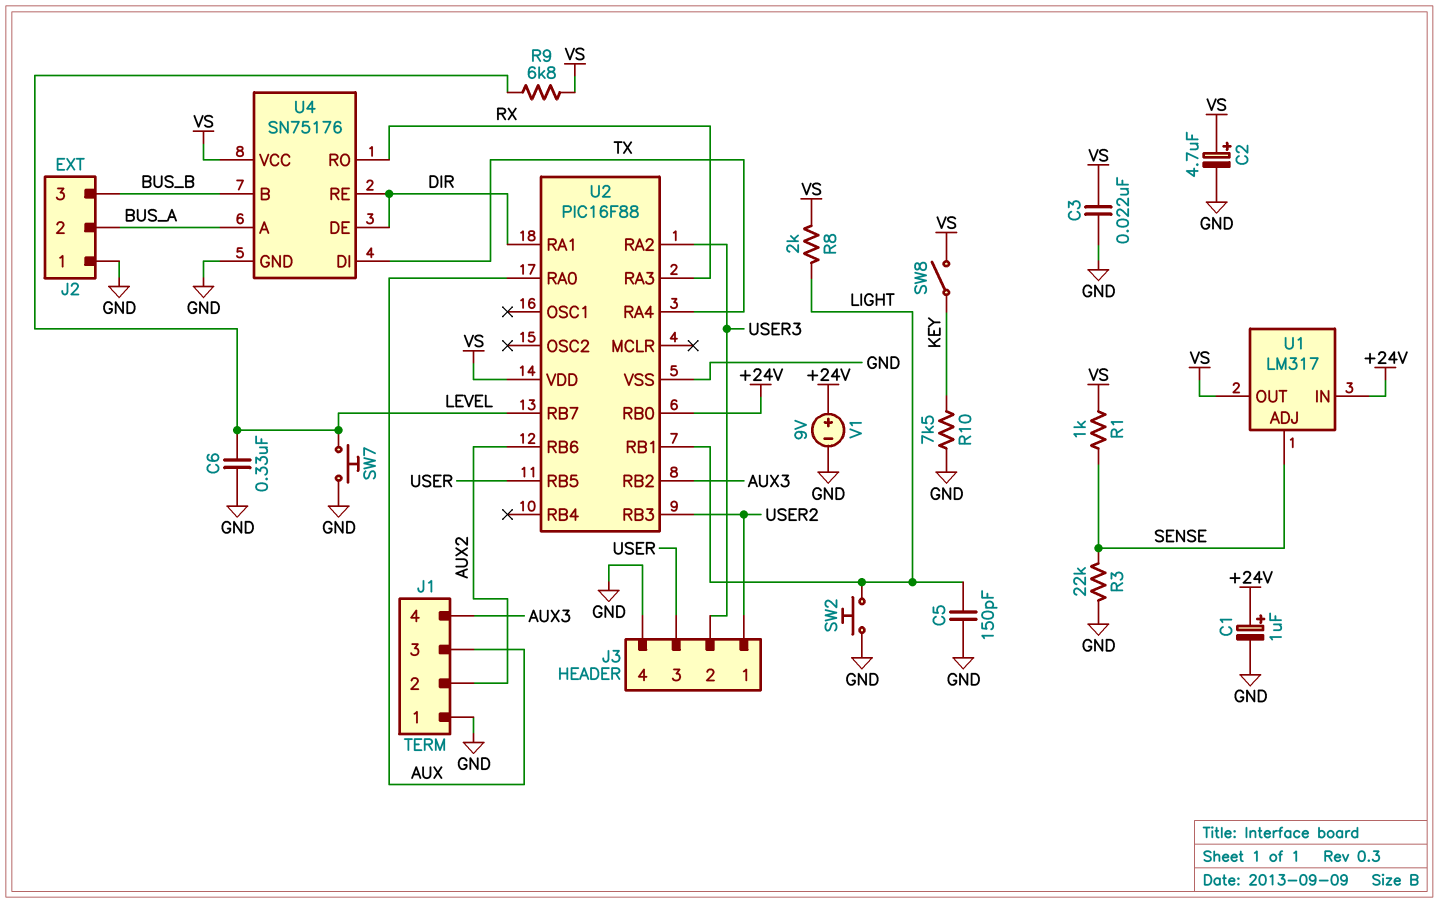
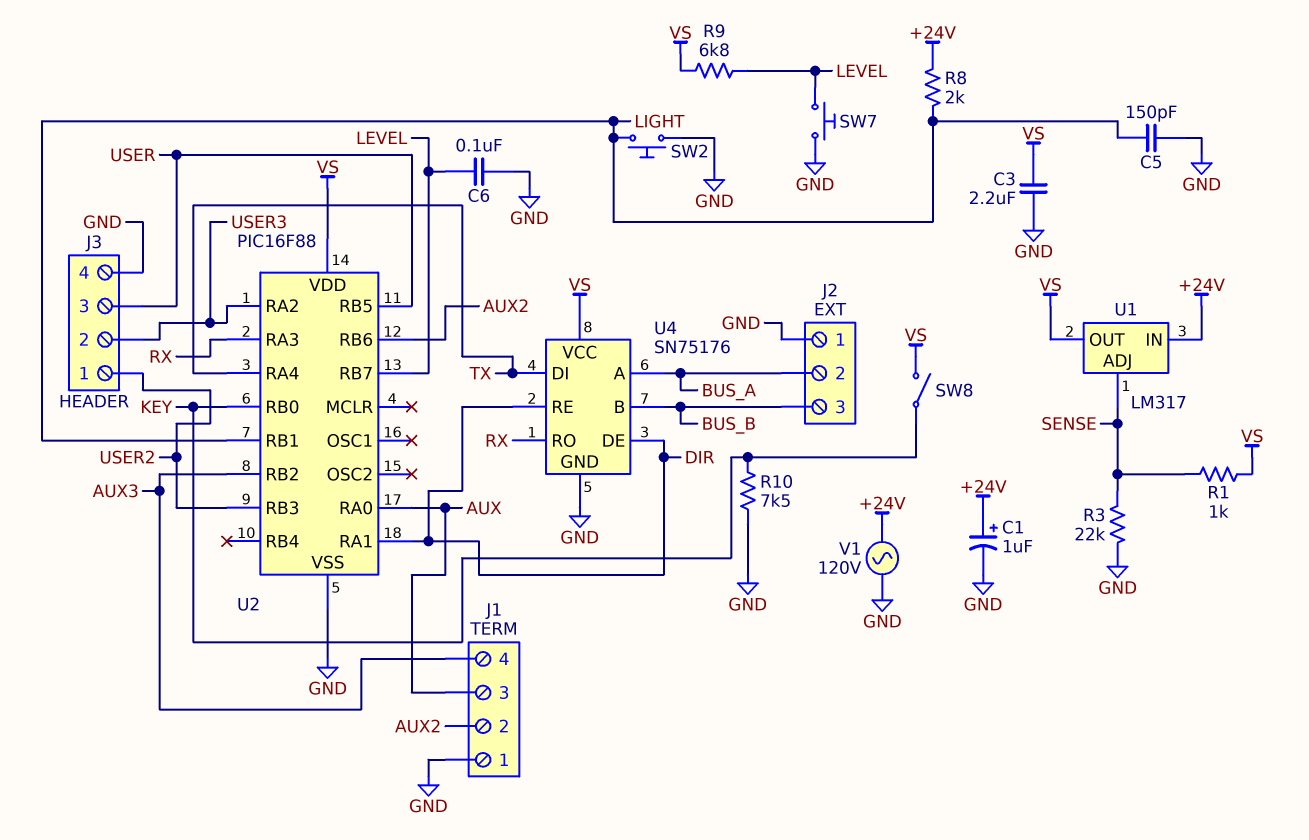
C2: 4.7uF (plus VS, minus GND) -> none
C3: 22nF (GND, VS) -> 2.2uF (GND, VS)
C6: 330nF (GND, LEVEL) -> 100nF (GND, LEVEL)
R8: 2k (LIGHT, VS) -> 2k (+24V, LIGHT)
U2 pin RB0: +24V -> KEY
V1: 9V (plus +24V, minus GND) -> AC 120V (+24V, GND)

